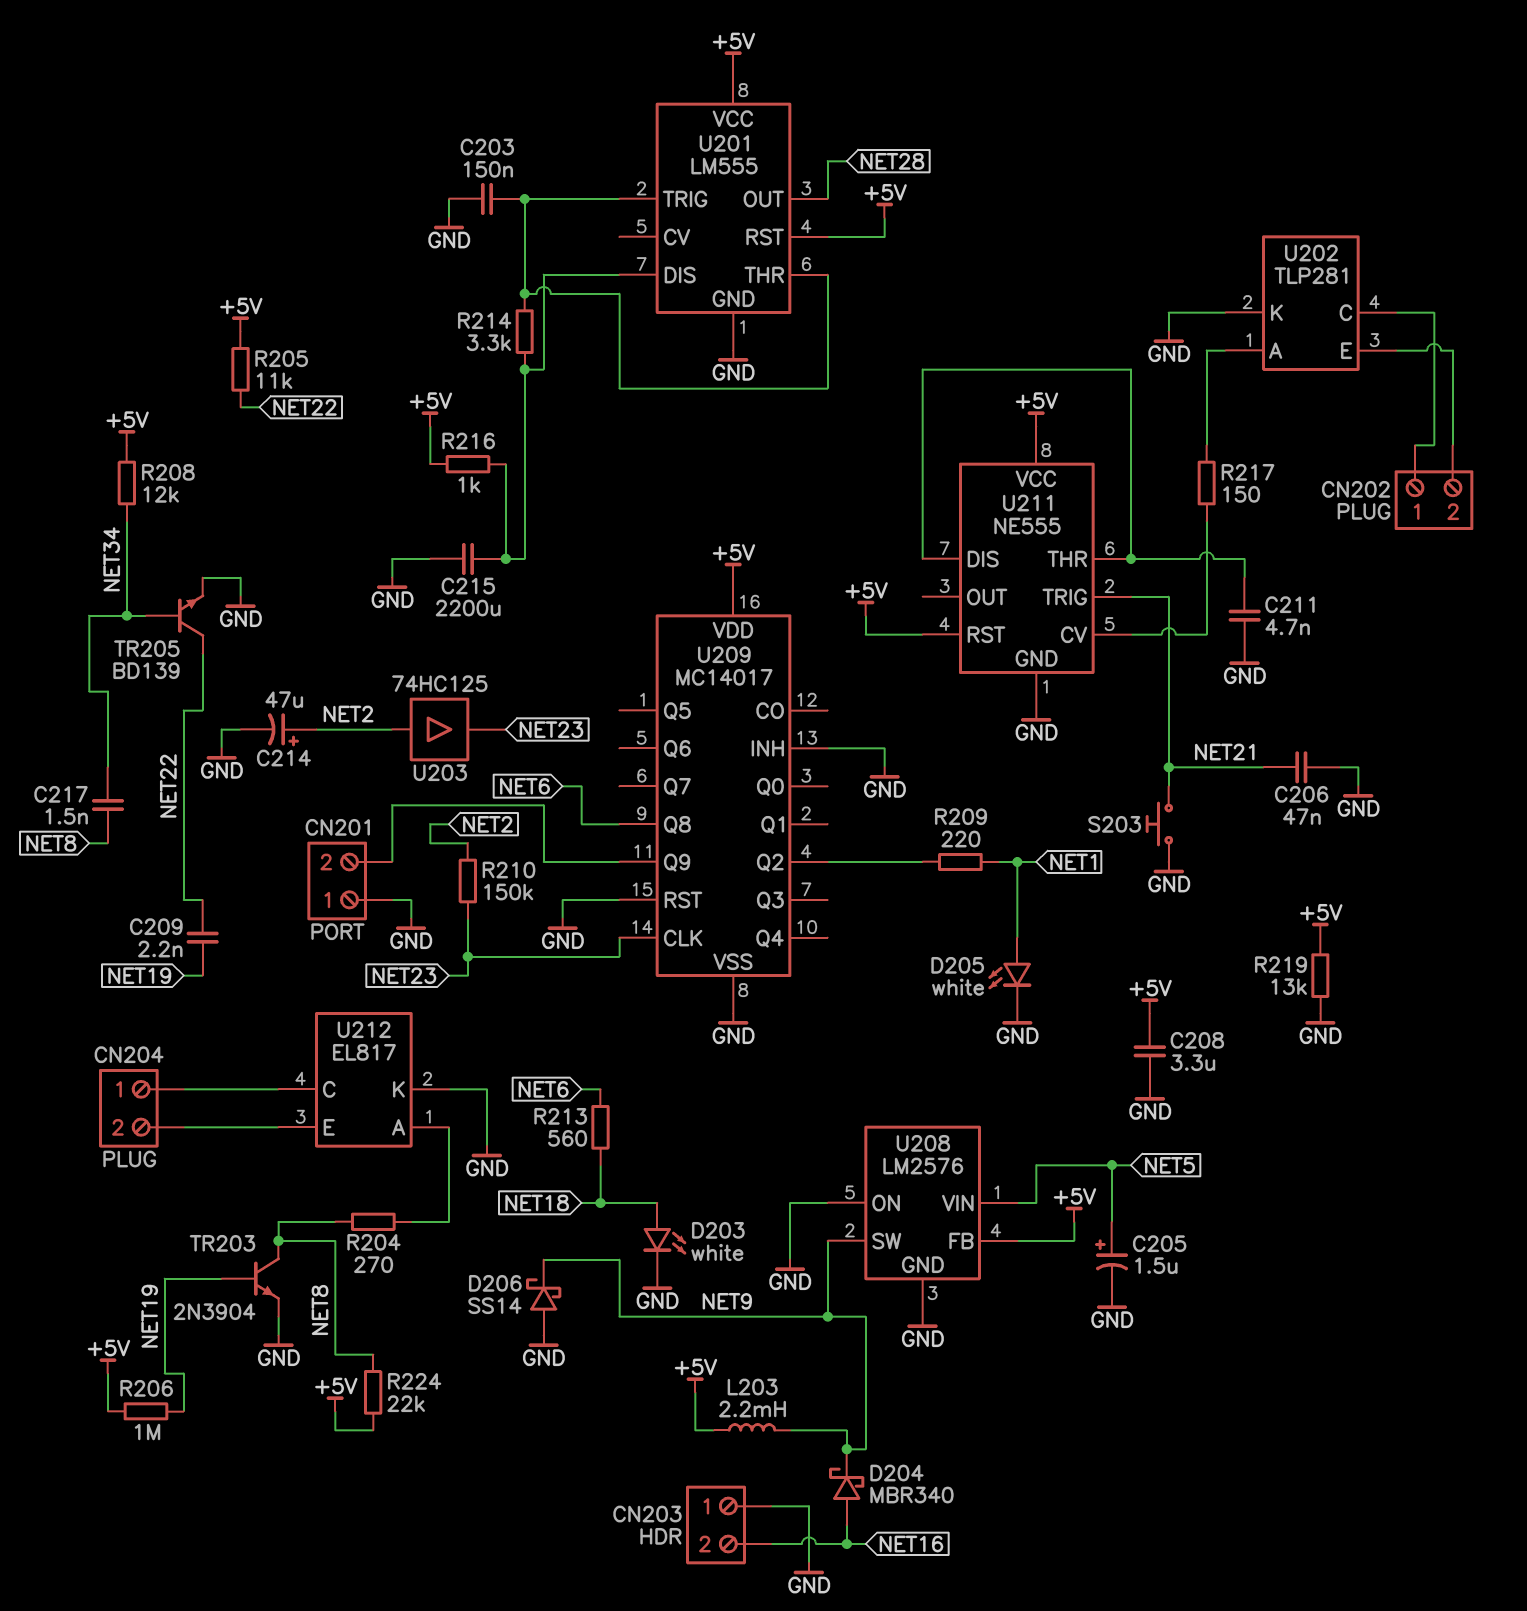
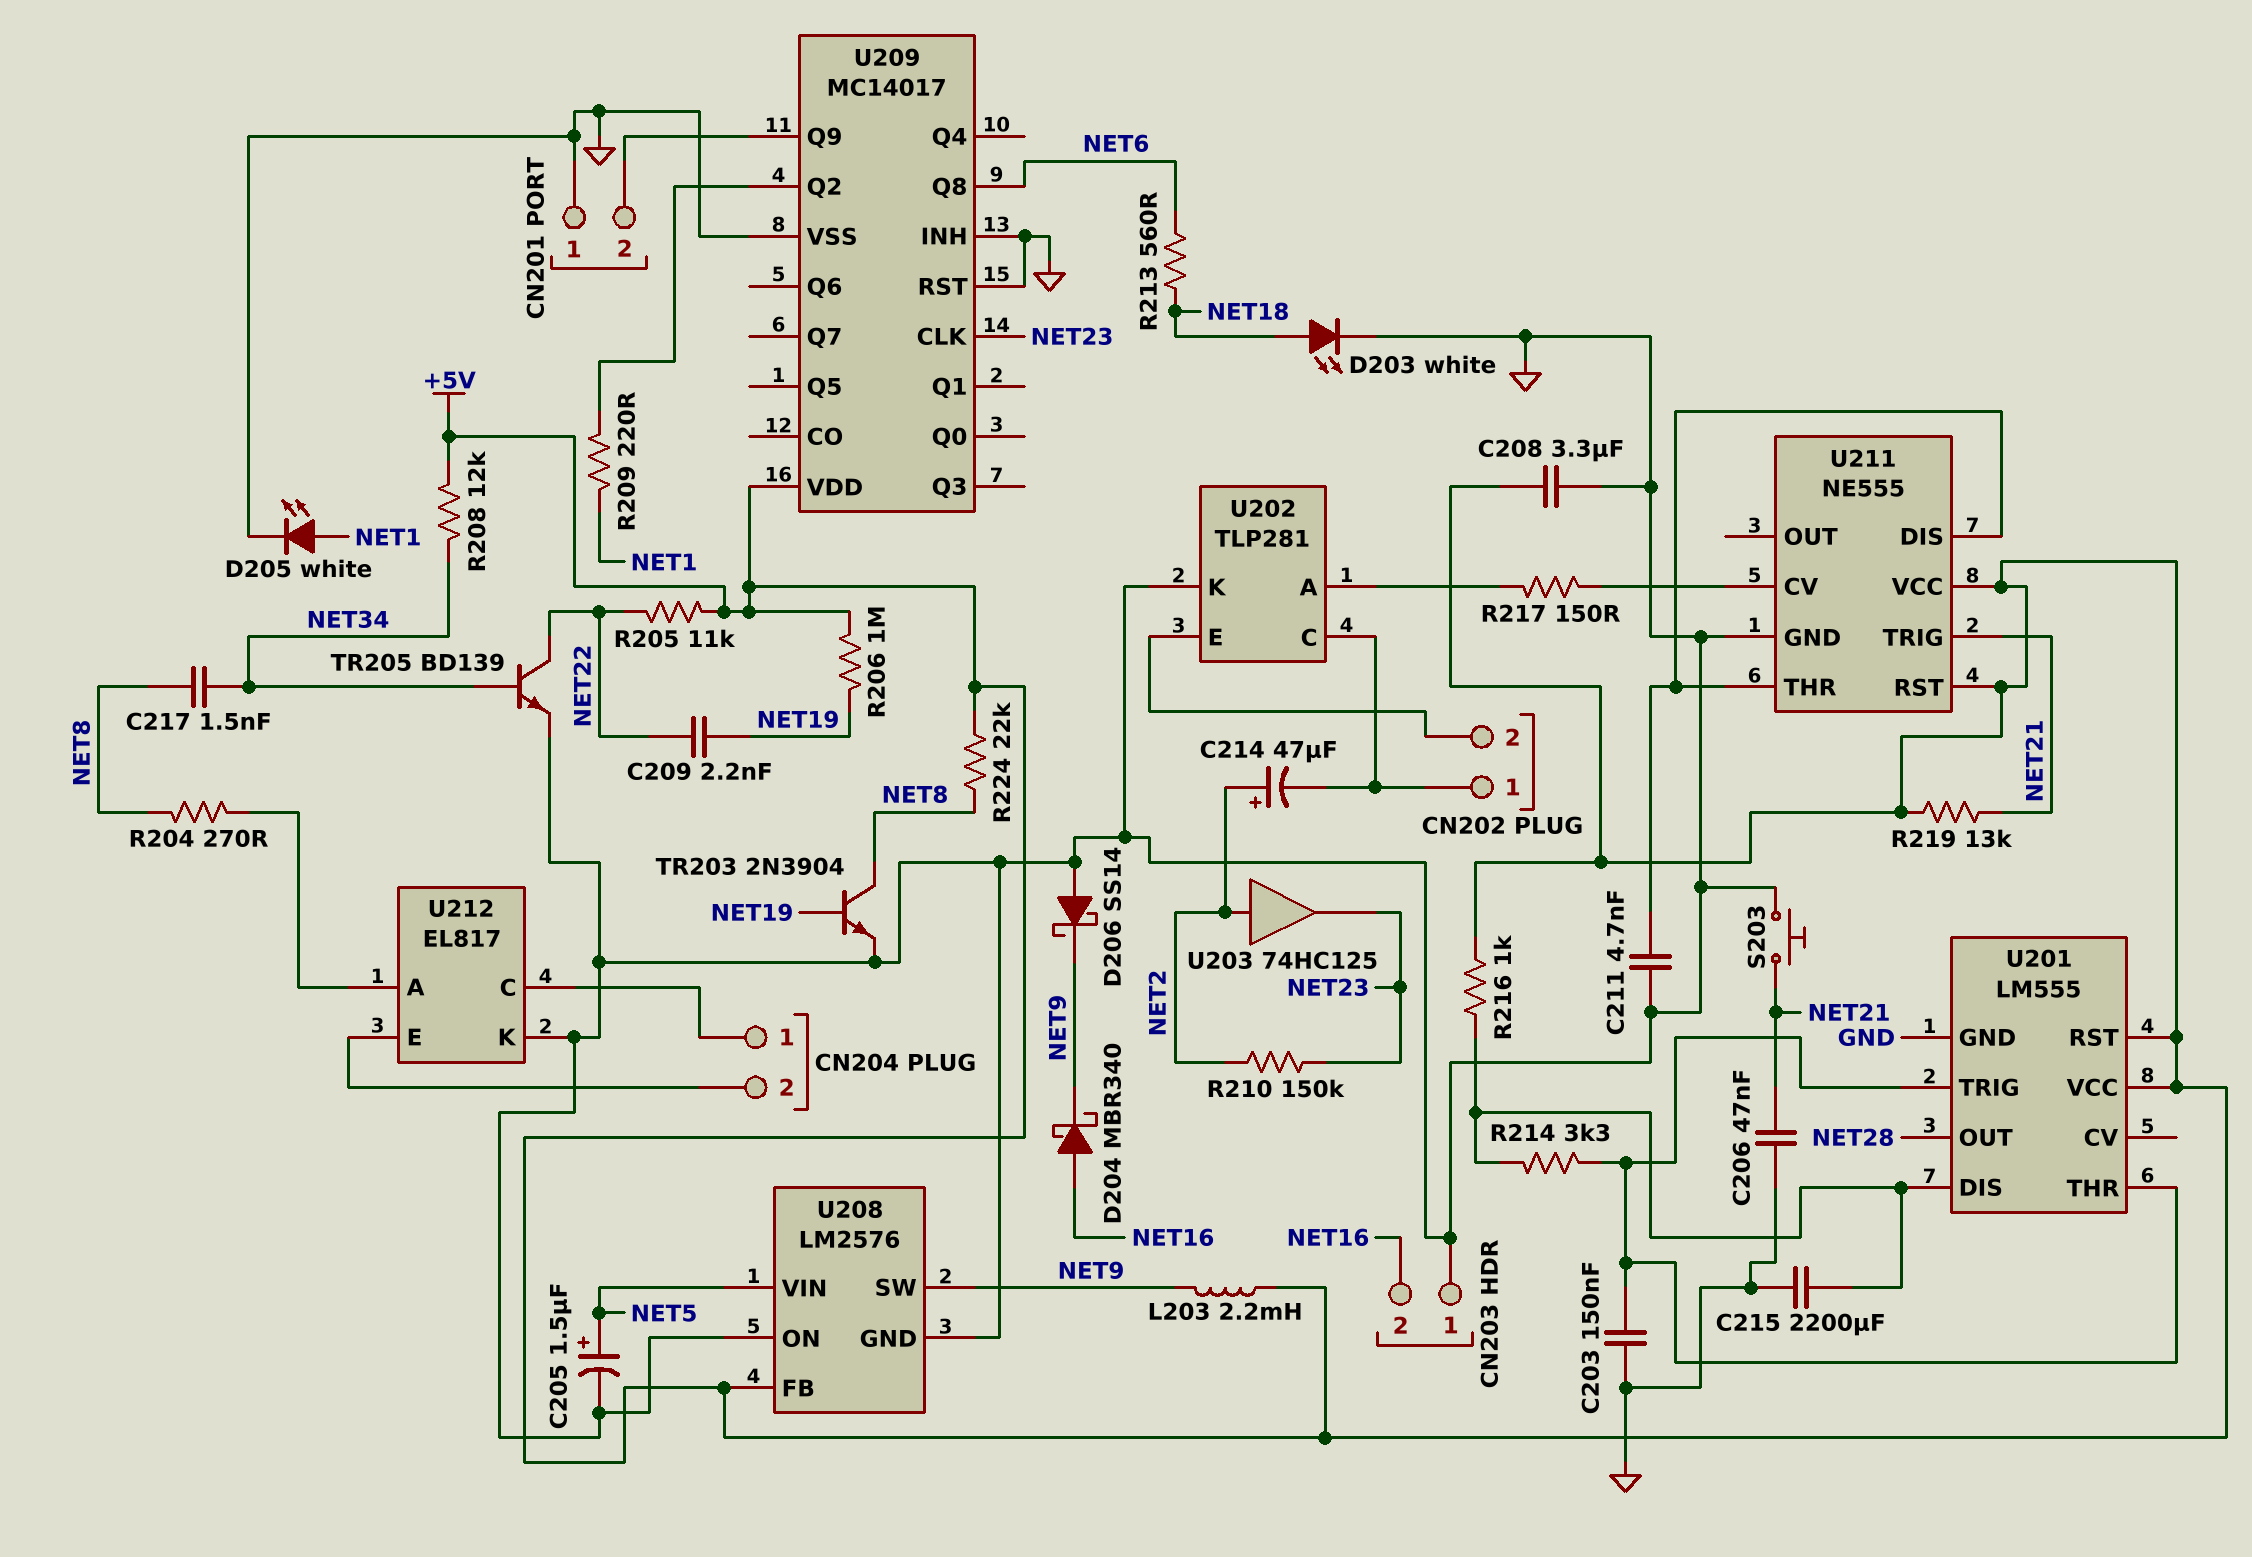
C214: 47uF (plus NET2, minus GND) -> 47uF (plus NET2, minus CN202/1)
R219: 13k (+5V, GND) -> 13k (+5V, NET21)

